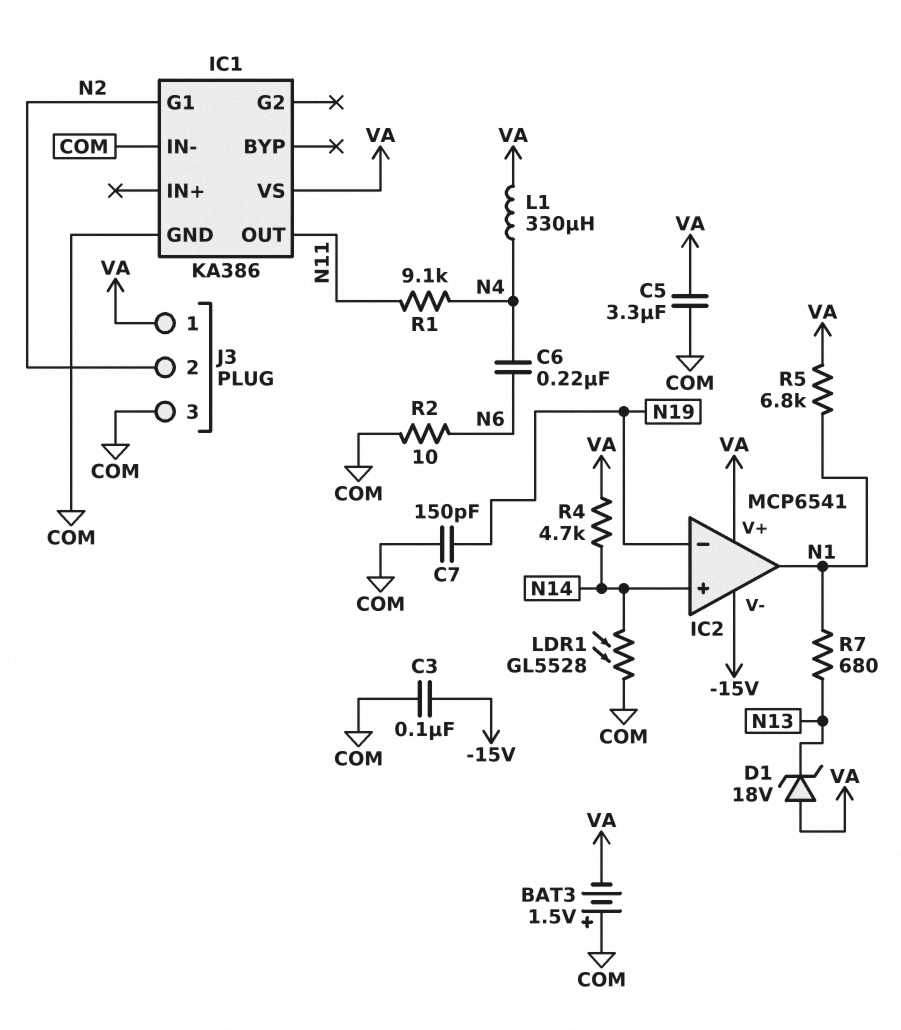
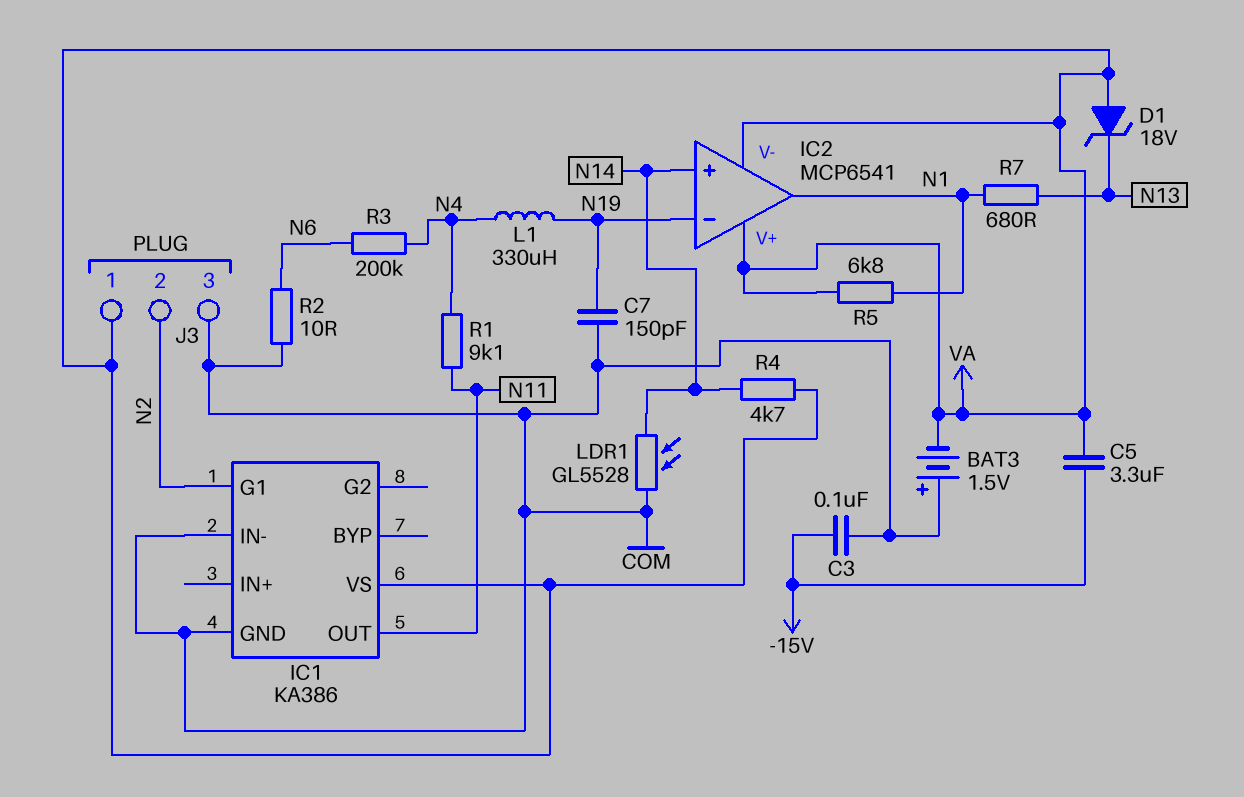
C5: 3.3uF (COM, VA) -> 3.3uF (-15V, VA)
C6: 220nF (N4, N6) -> none
IC2 pin V-: -15V -> VA
L1: 330uH (N4, VA) -> 330uH (N4, N19)
R3: none -> 200k (N4, N6)

